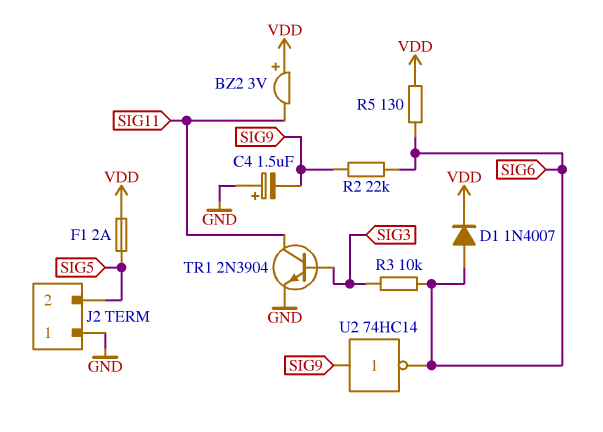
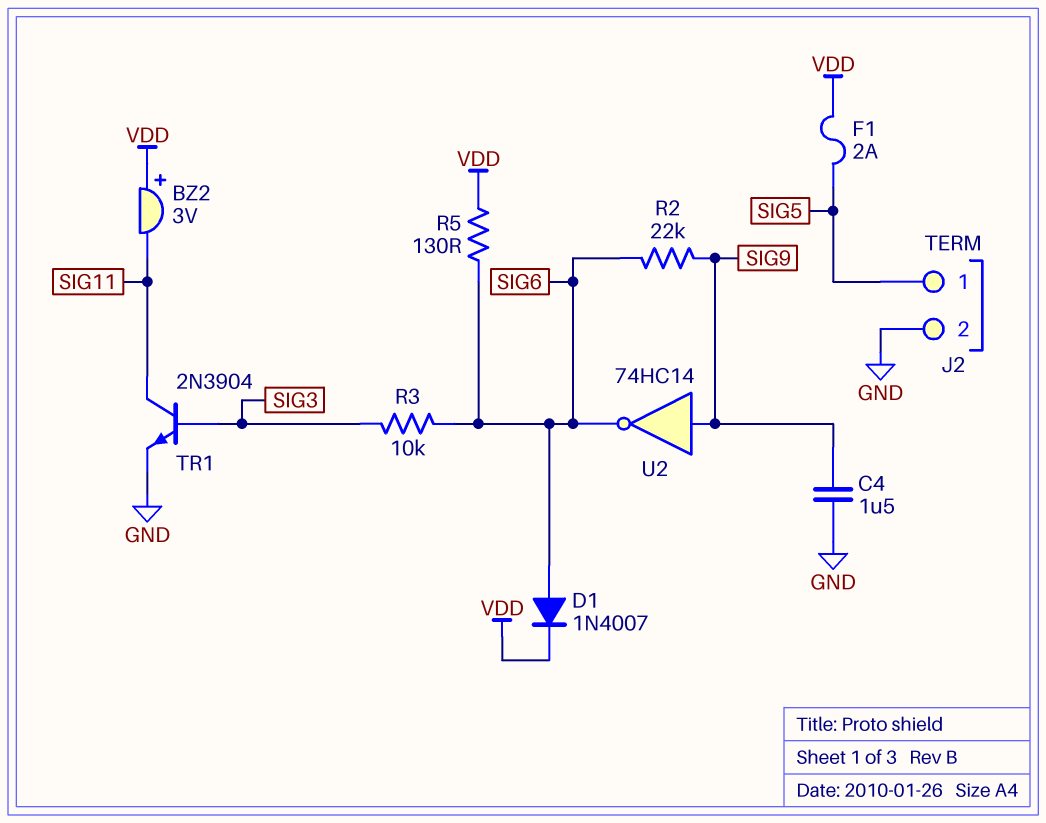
C4: 1.5uF (plus GND, minus SIG9) -> 1.5uF (GND, SIG9)
J2 pin 1: GND -> SIG5
J2 pin 2: SIG5 -> GND

